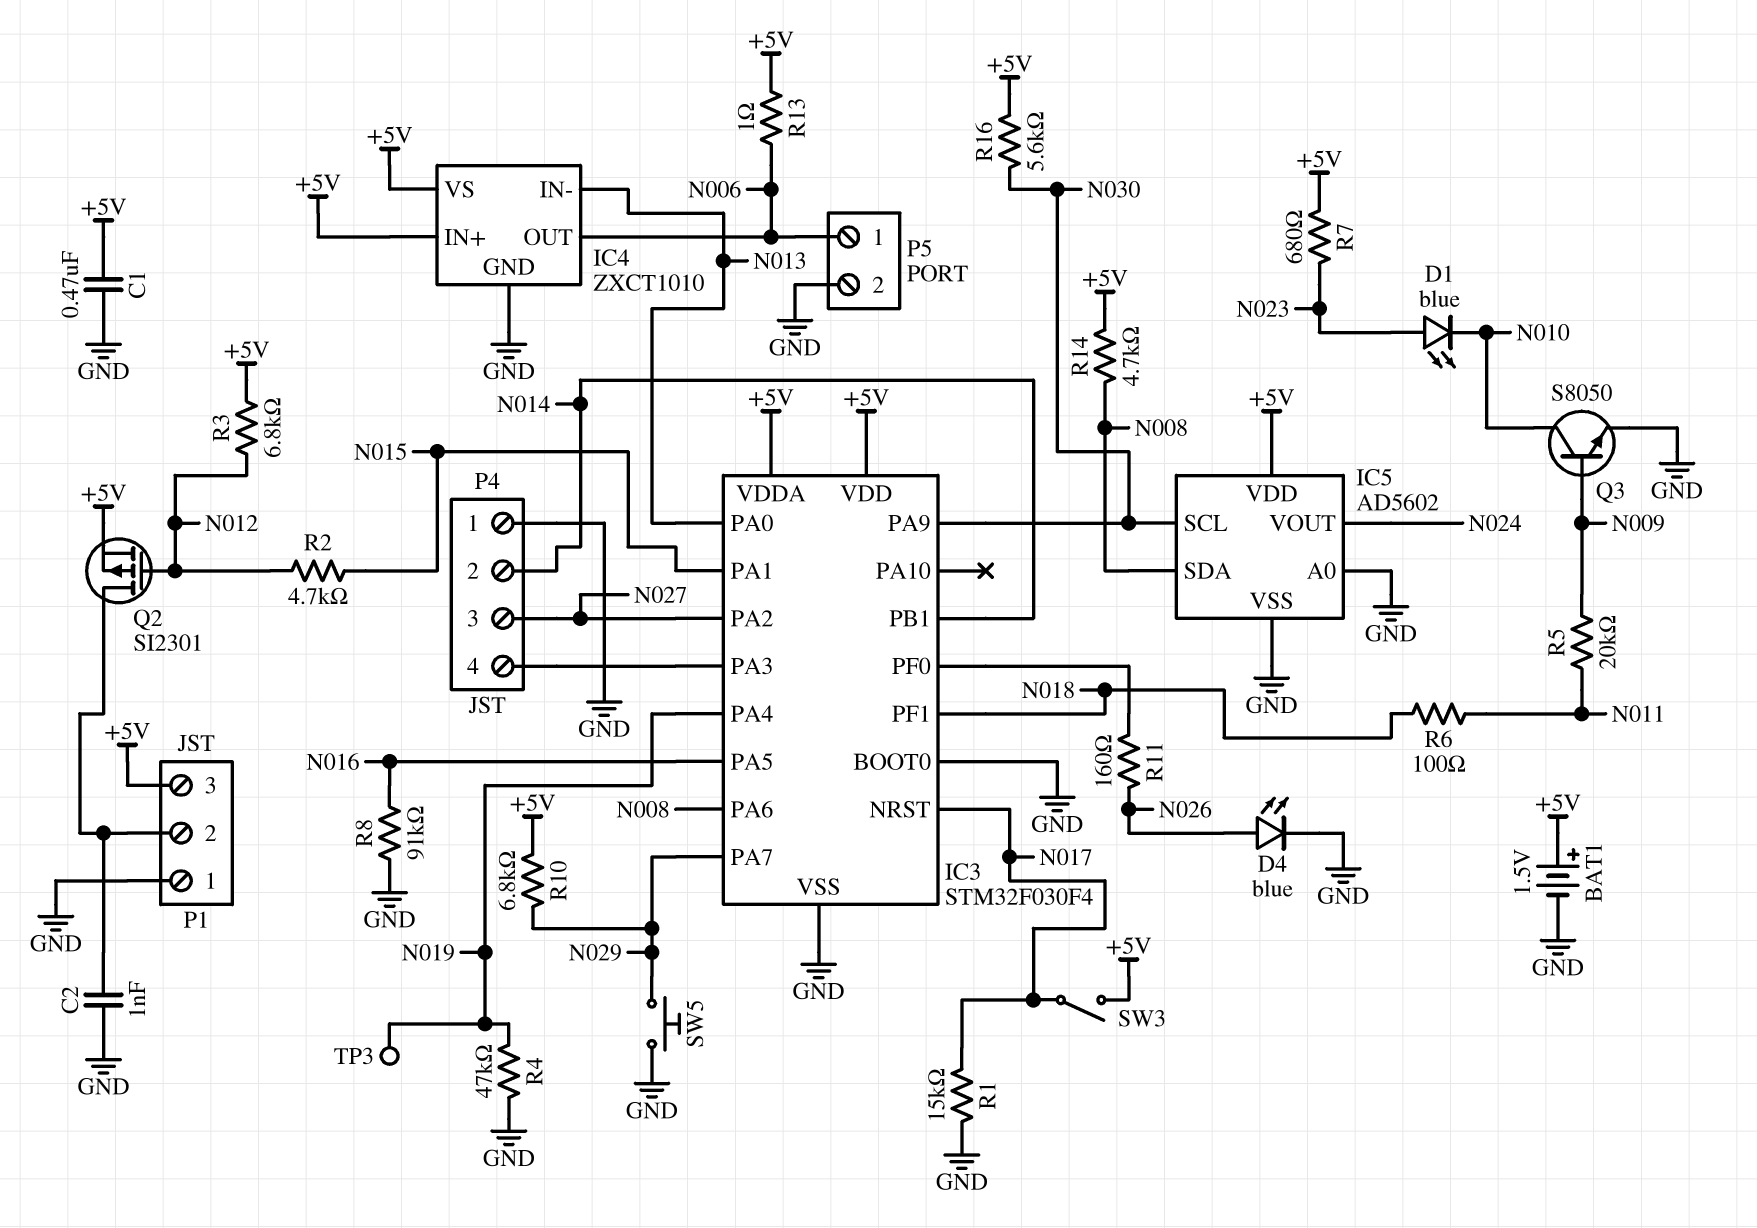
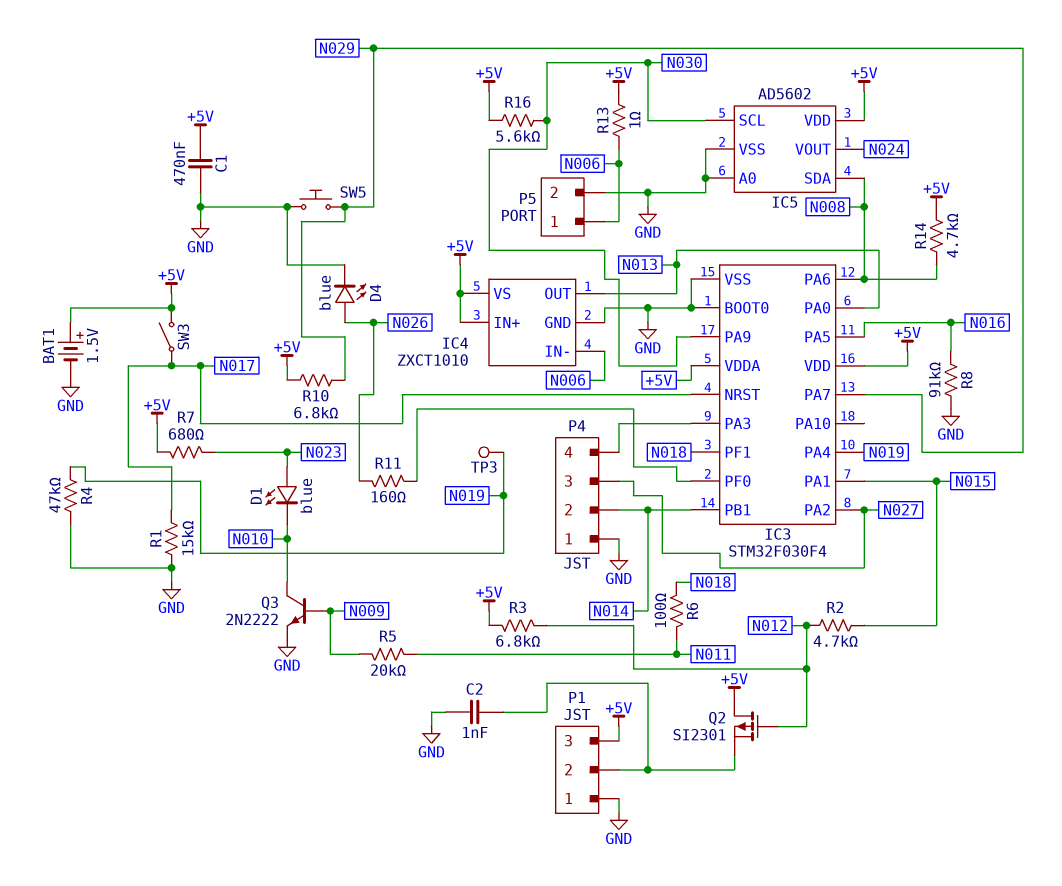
IC4 pin IN-: N013 -> N006
IC4 pin OUT: N006 -> N013
Q2: PMOS SI2301 (G N012, D P1/2, S +5V) -> PMOS SI2301 (G N012, D +5V, S P1/2)
Q3: NPN S8050 (B N009, C N010, E GND) -> NPN 2N2222 (B N009, C N010, E GND)

